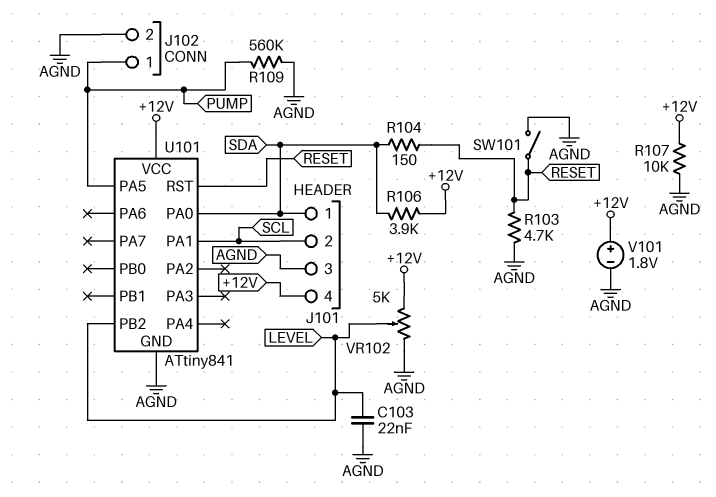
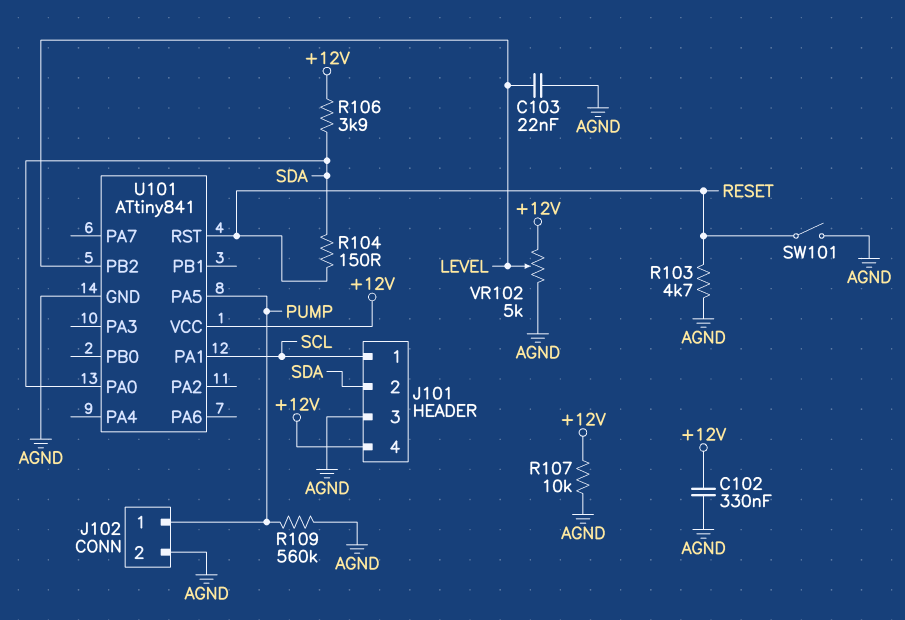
C102: none -> 330nF (+12V, AGND)
J101 pin 1: SDA -> SCL
J101 pin 2: SCL -> SDA
V101: 1.8V (plus +12V, minus AGND) -> none

